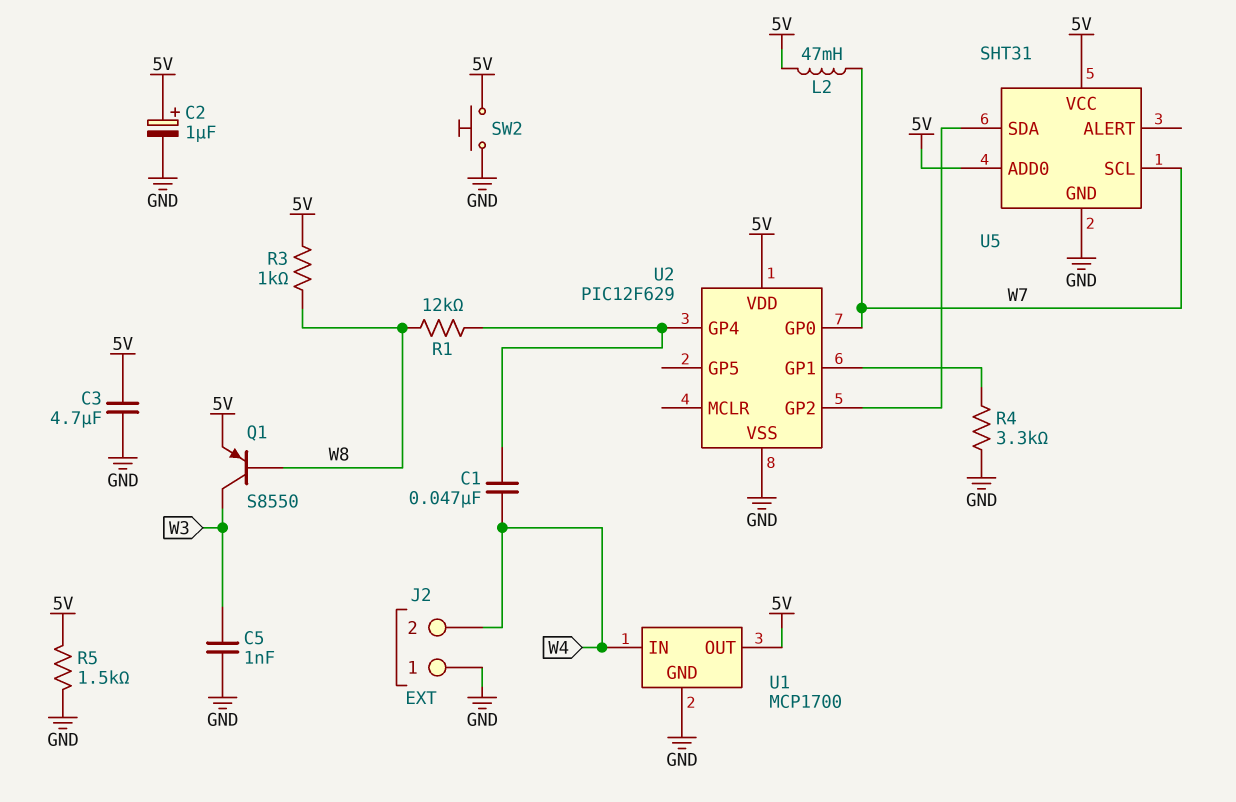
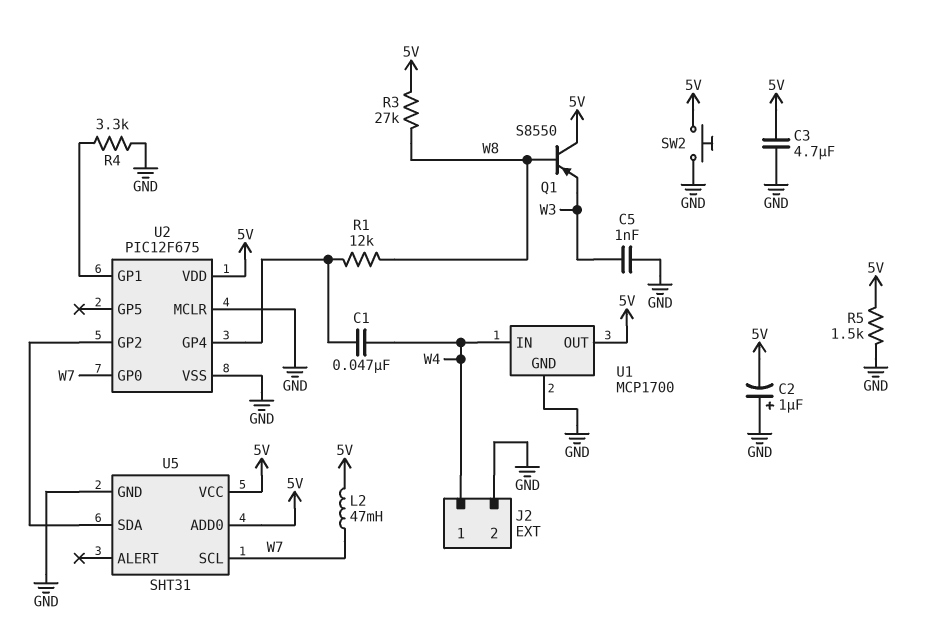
C2: 1uF (plus 5V, minus GND) -> 1uF (plus GND, minus 5V)
J2 pin 1: GND -> W4
J2 pin 2: W4 -> GND
Q1: PNP S8550 (B W8, C W3, E 5V) -> PNP S8550 (B W8, C 5V, E W3)
R3: 1k (5V, W8) -> 27k (5V, W8)
U2: PIC12F629 -> PIC12F675
U2 pin MCLR: none -> GND

